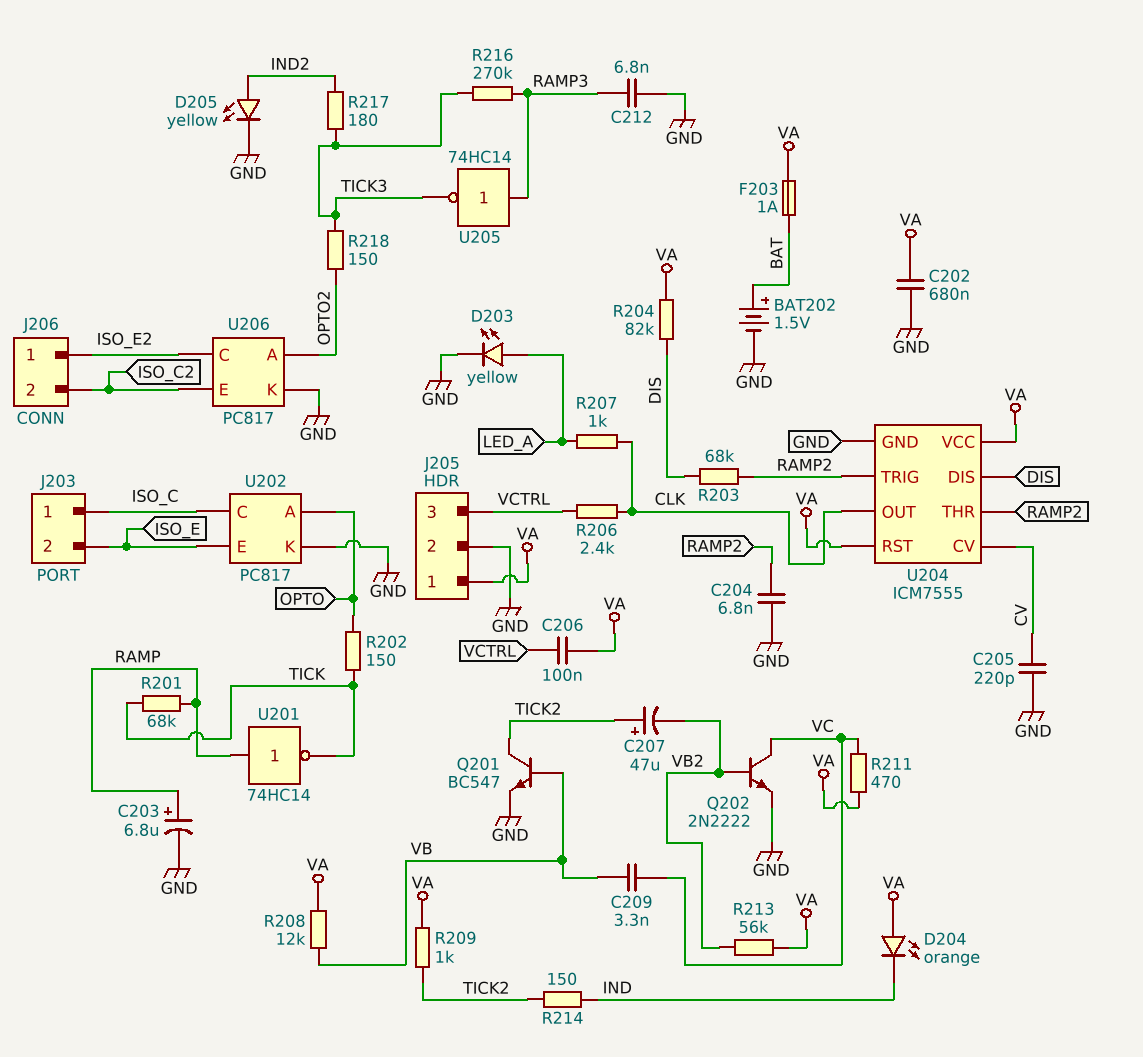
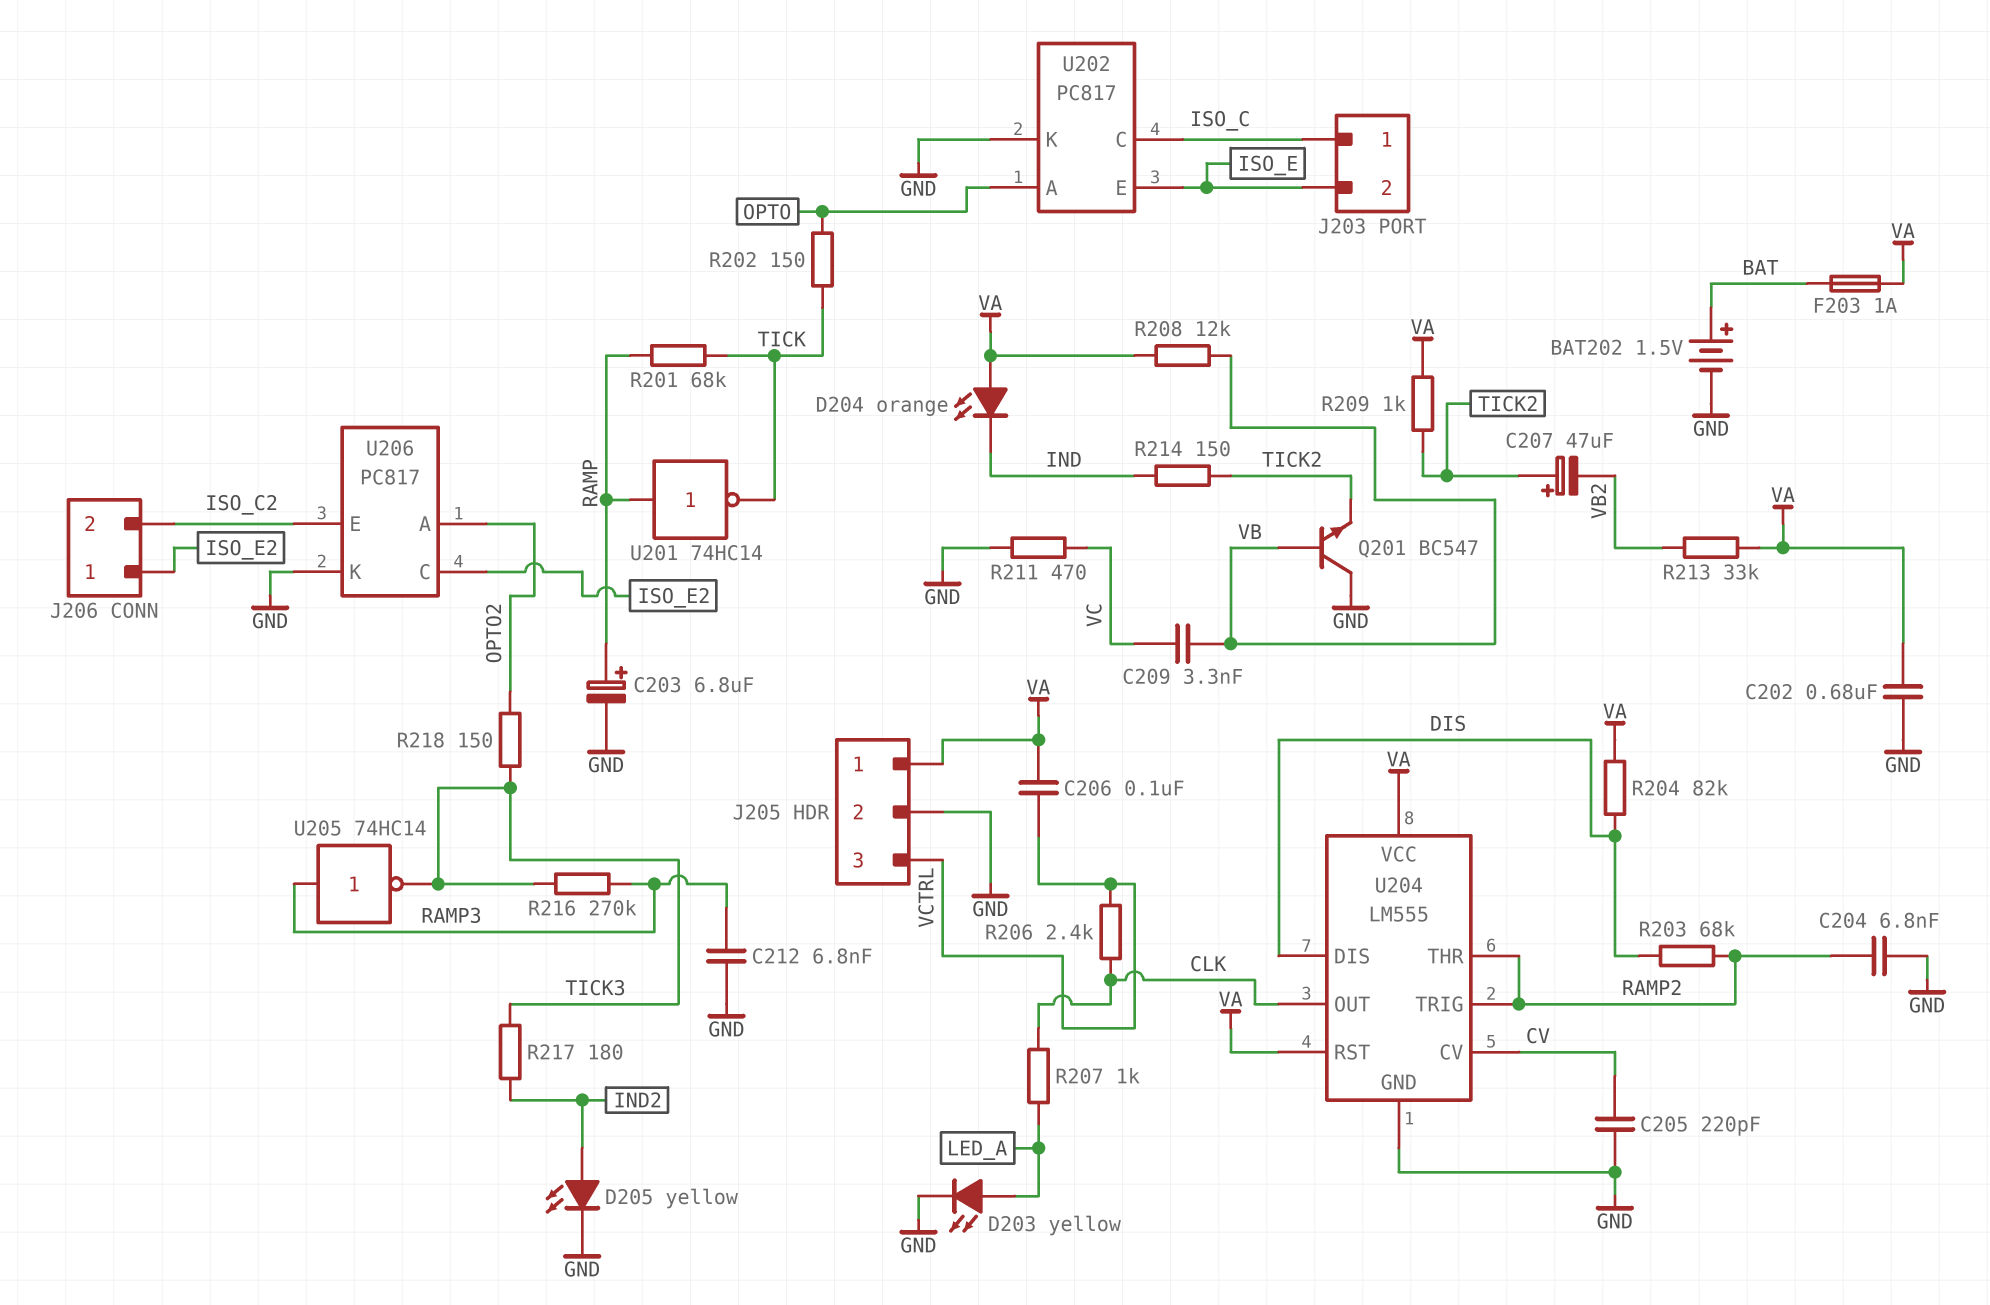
Q201: NPN BC547 (B VB, C TICK2, E GND) -> NPN BC547 (B VB, C GND, E TICK2)
Q202: NPN 2N2222 (B VB2, C VC, E GND) -> none
R211: 470 (VA, VC) -> 470 (GND, VC)
R213: 56k (VA, VB2) -> 33k (VA, VB2)
U204: ICM7555 -> LM555

